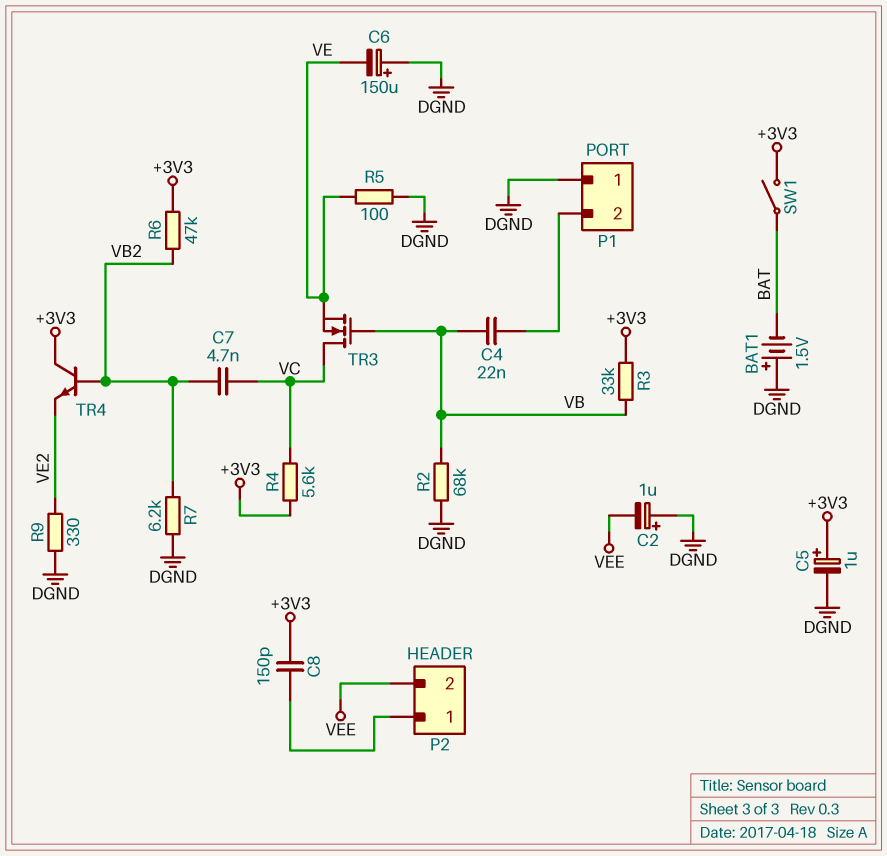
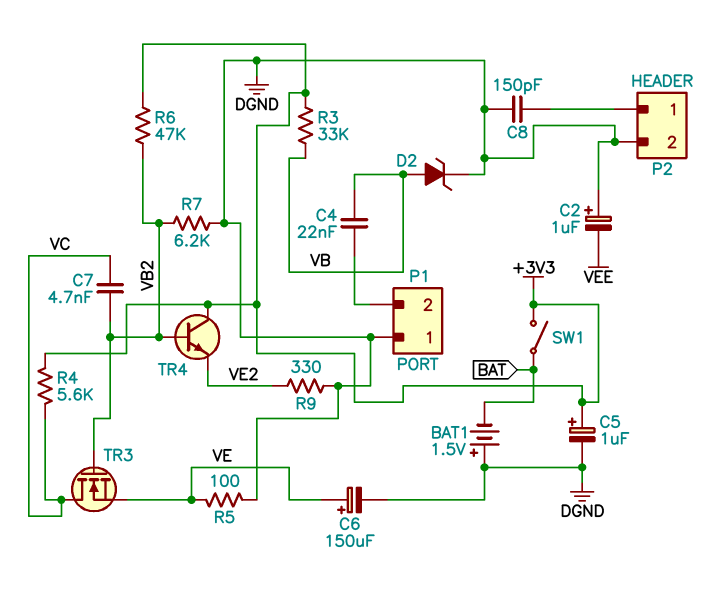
C6: 150uF (plus DGND, minus VE) -> 150uF (plus VE, minus DGND)
C8: 150pF (+3V3, P2/1) -> 150pF (DGND, P2/1)
D2: none -> zener (A VB, K DGND)
P2 pin 2: VEE -> DGND
R2: 68k (DGND, VB) -> none
TR3: NMOS (G VB, D VC, S VE) -> NMOS (G VB2, D VC, S VE)

